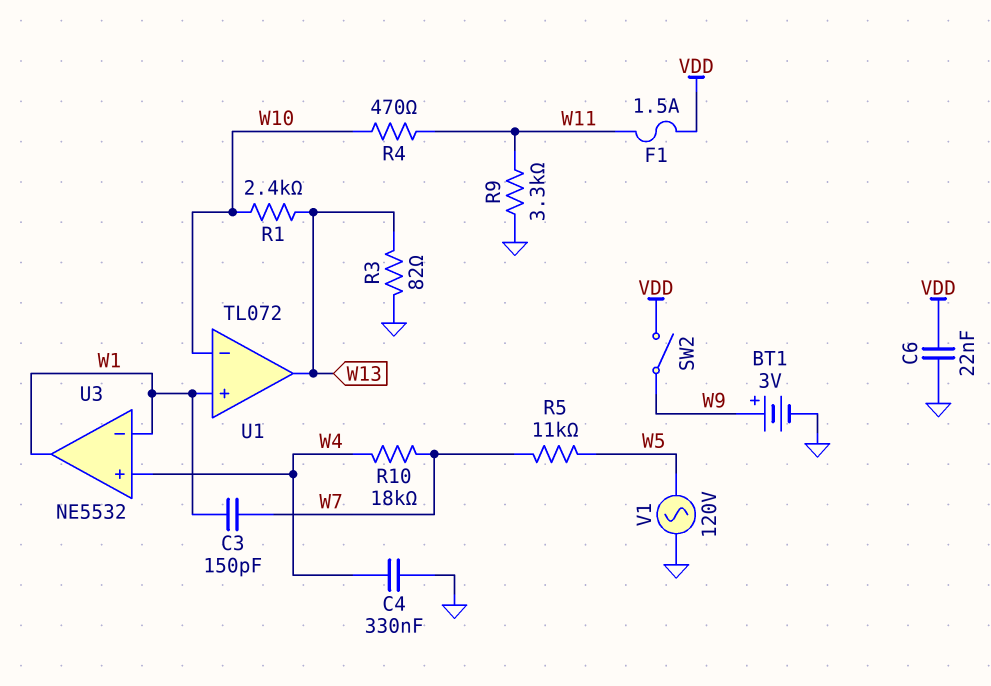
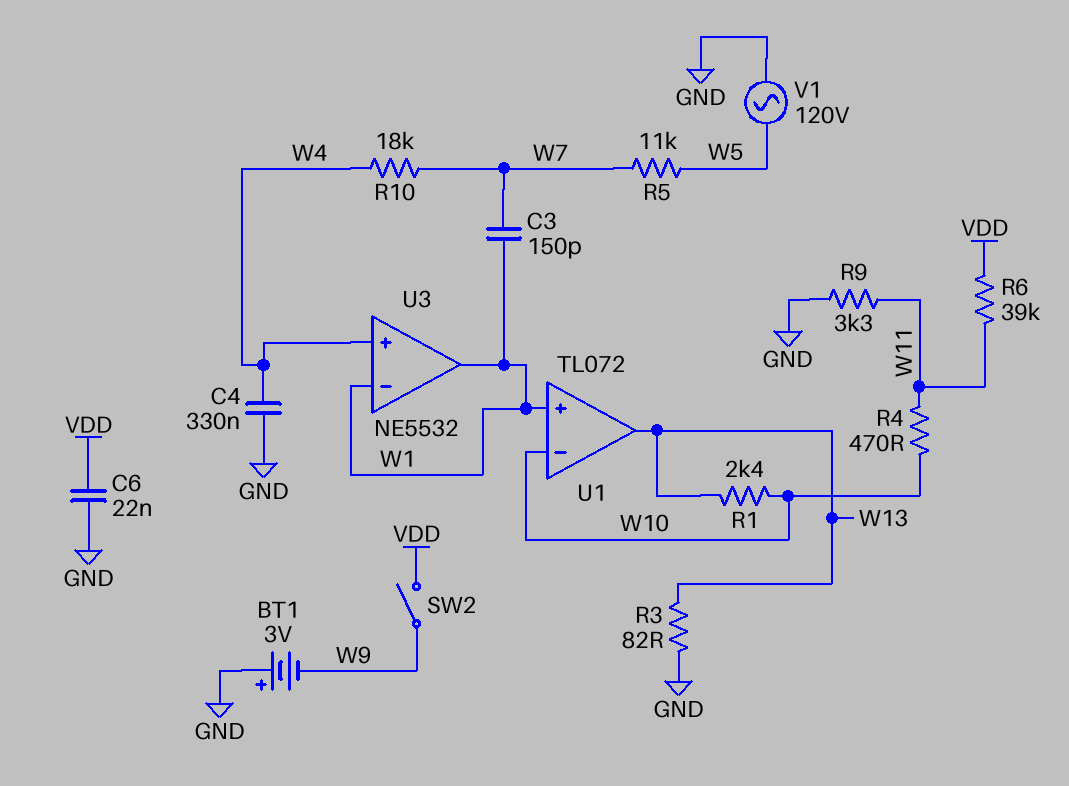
BT1: 3V (plus W9, minus GND) -> 3V (plus GND, minus W9)
F1: 1.5A (VDD, W11) -> none
R6: none -> 39k (VDD, W11)

